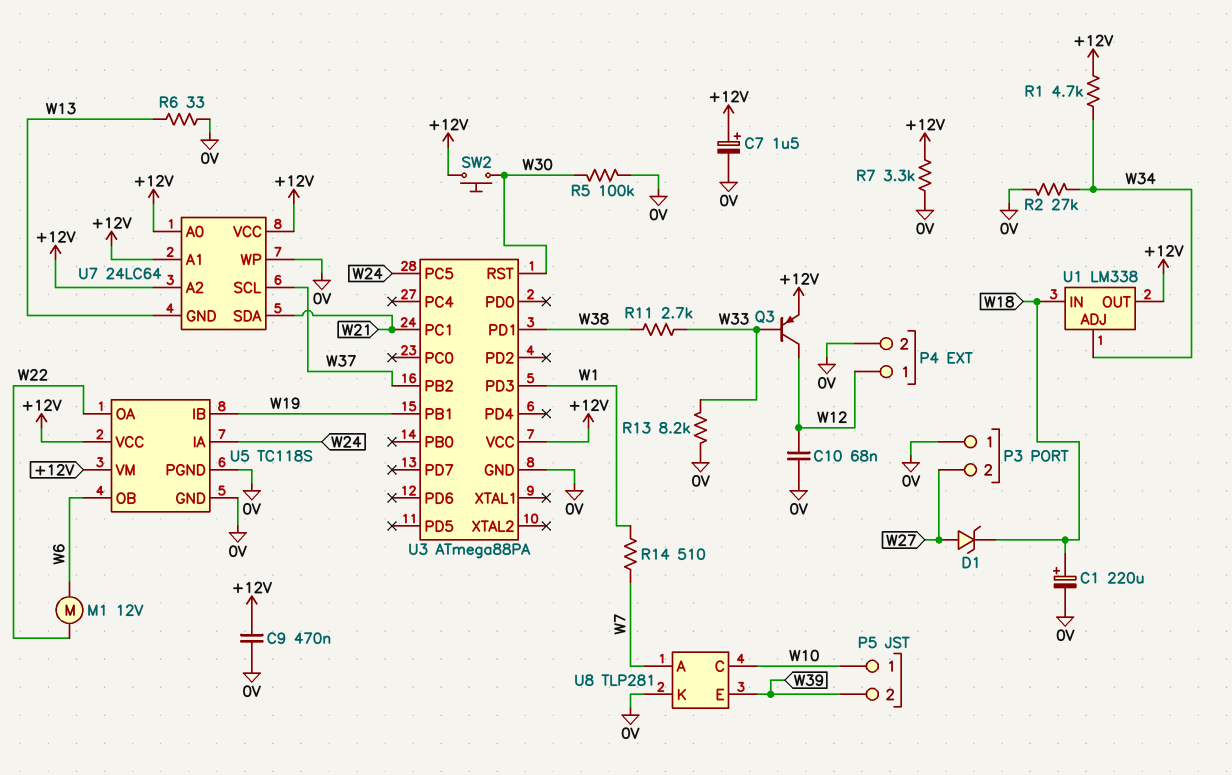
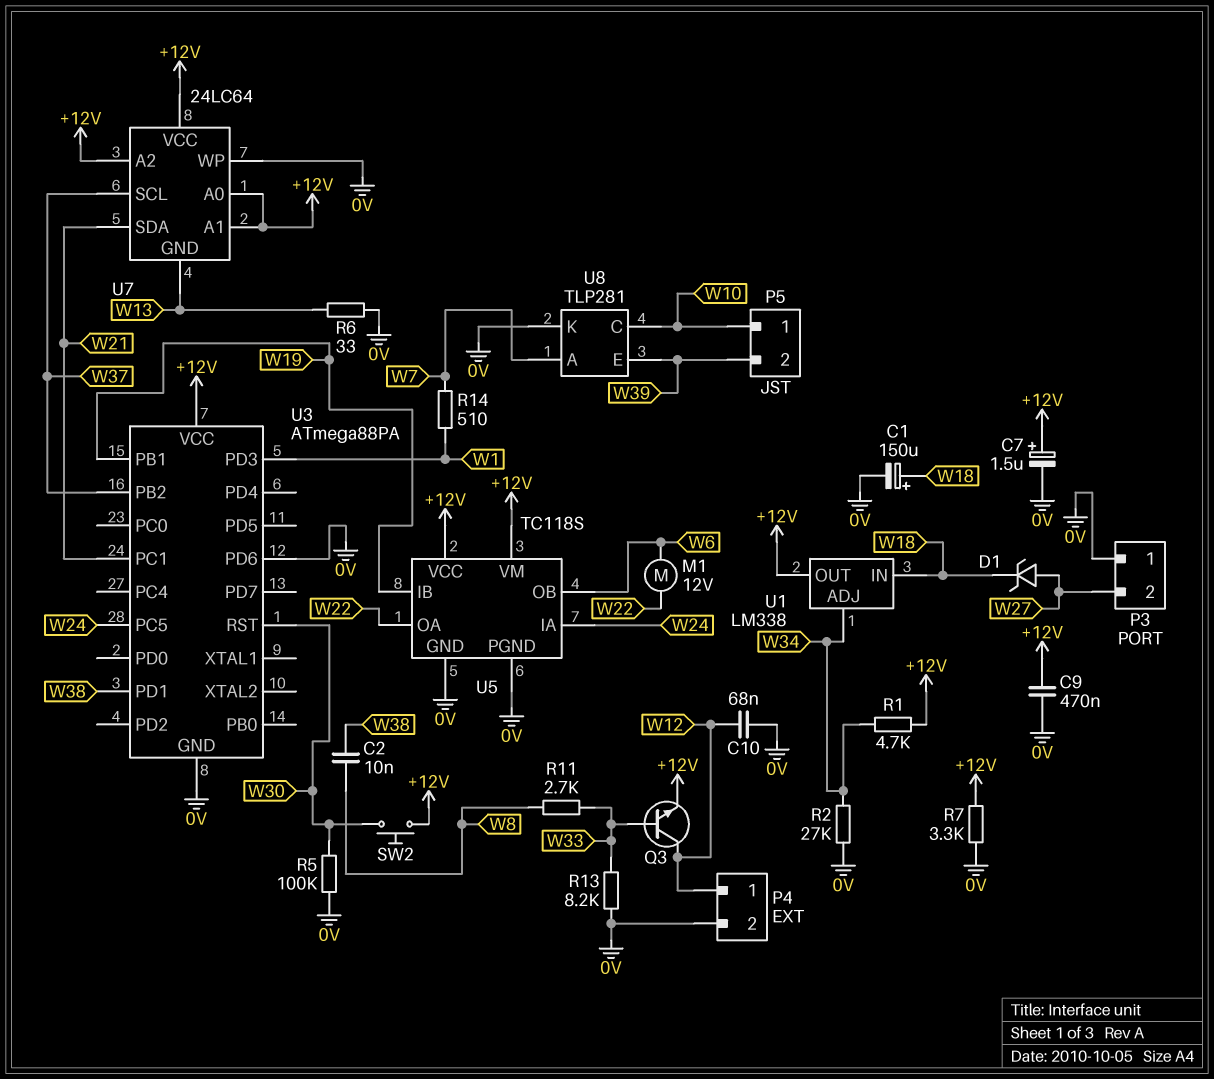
C1: 220uF (plus W18, minus 0V) -> 150uF (plus W18, minus 0V)
C2: none -> 10nF (W8, W38)
Q3: PNP (B W33, C W12, E +12V) -> NPN (B W33, C W12, E +12V)
R11: 2.7k (W33, W38) -> 2.7k (W8, W33)
U3 pin PD6: none -> 0V

